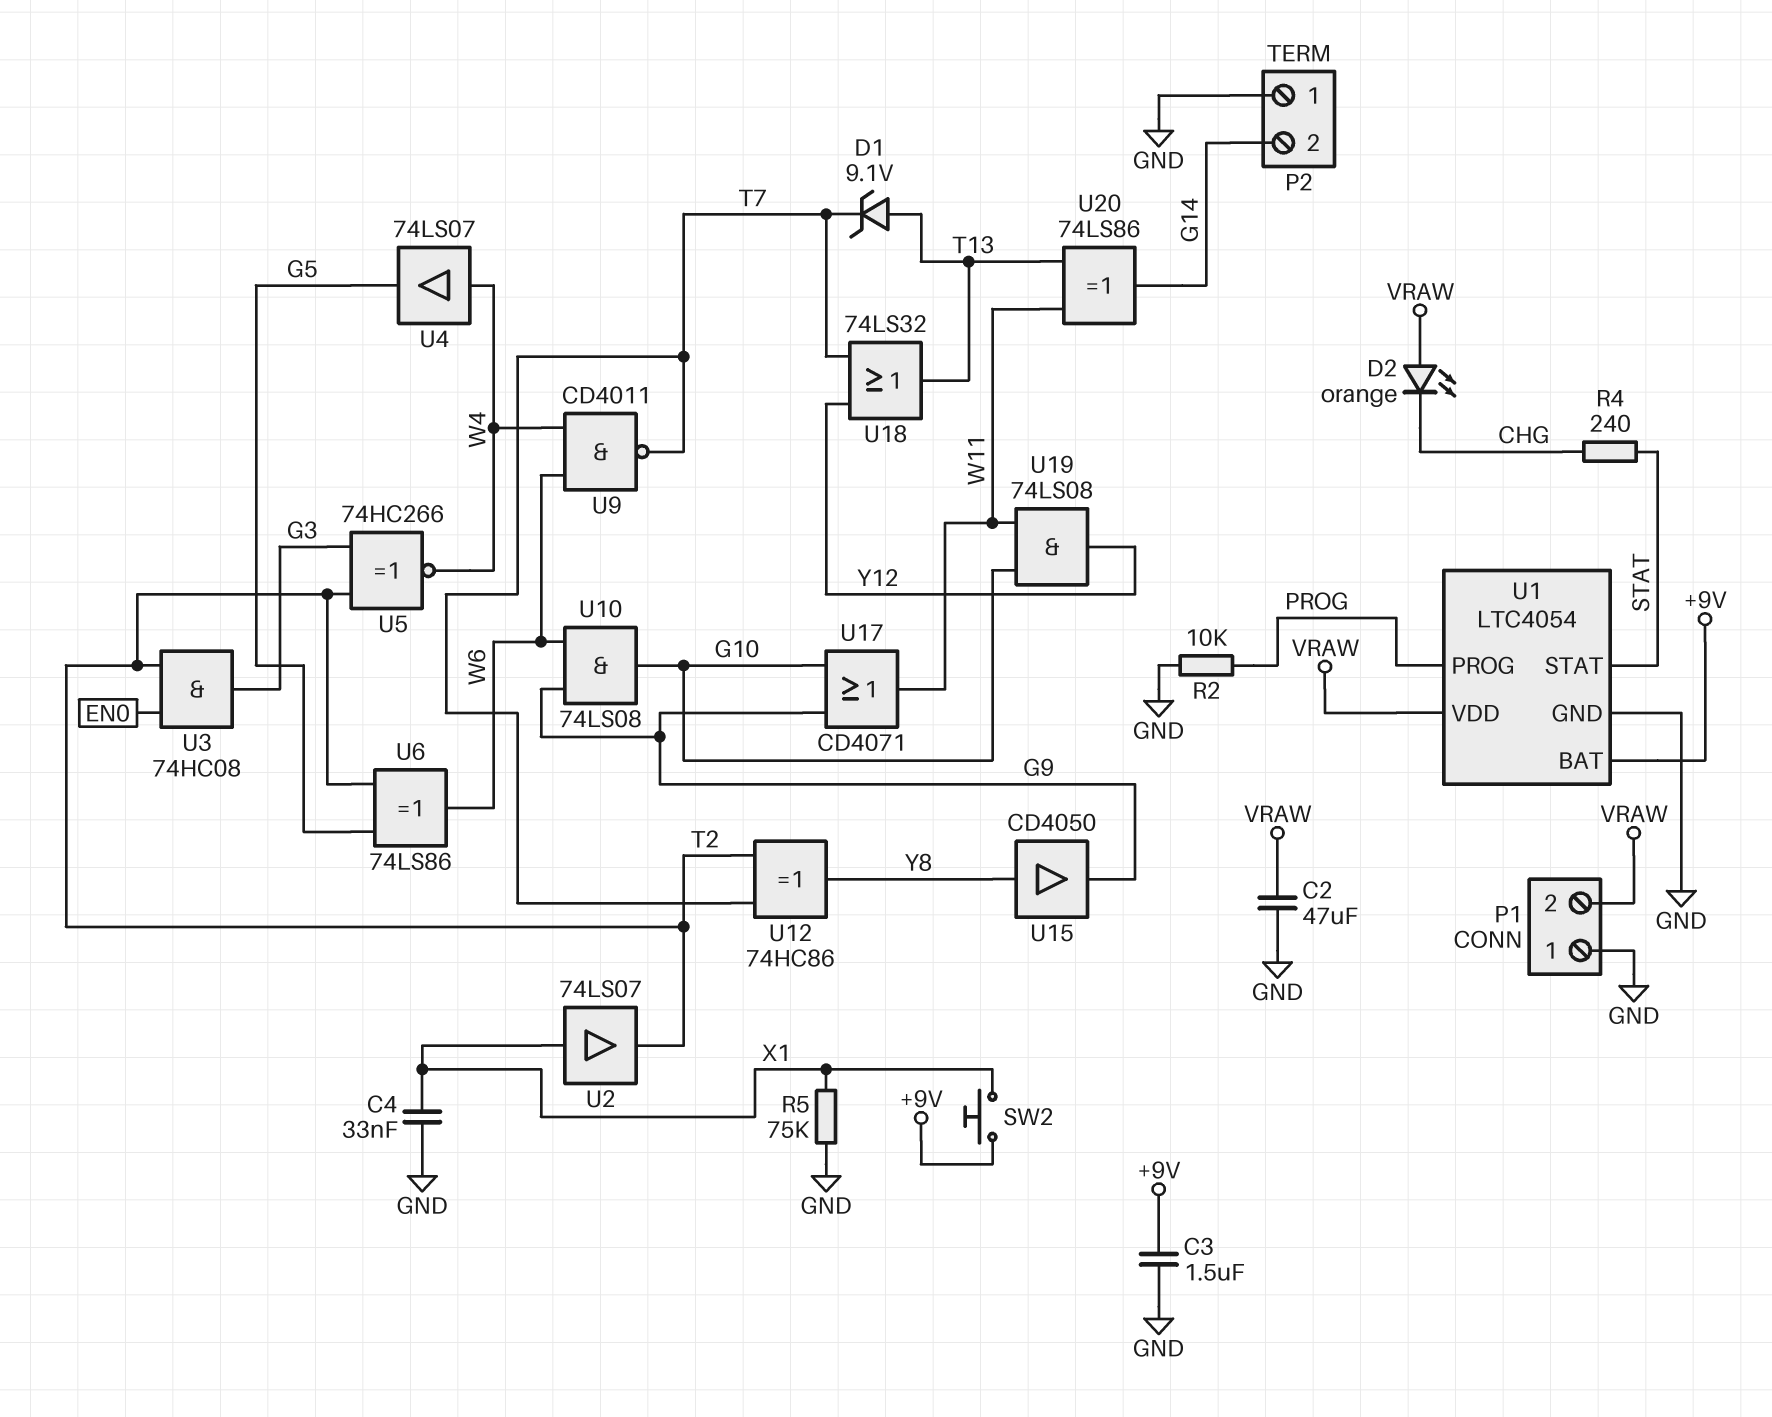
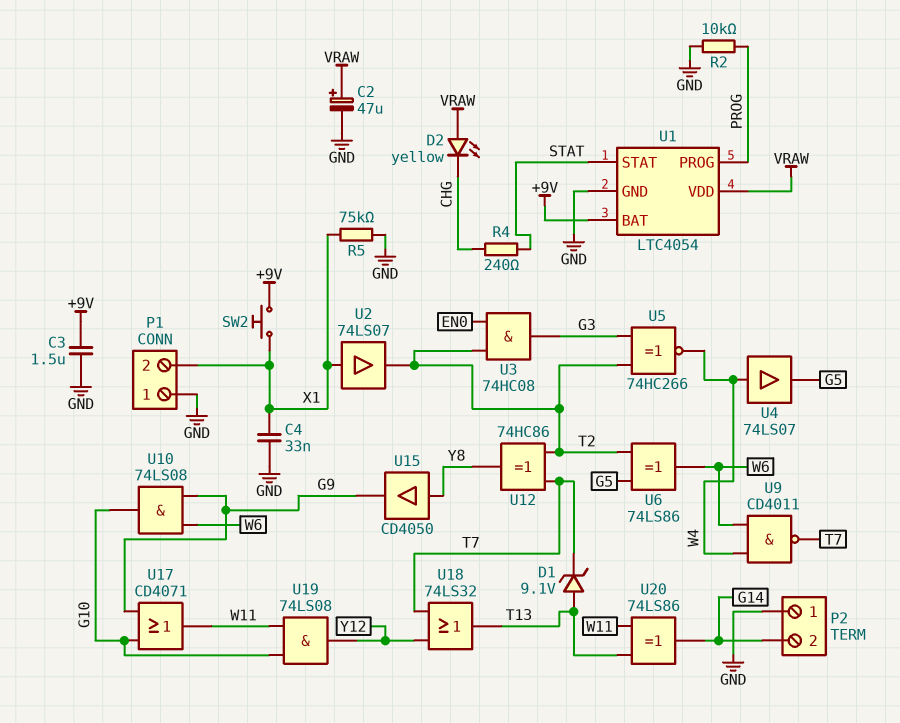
C2: 47uF (GND, VRAW) -> 47uF (plus VRAW, minus GND)
D2: LED orange (A VRAW, K CHG) -> LED yellow (A VRAW, K CHG)
P1 pin 2: VRAW -> X1

